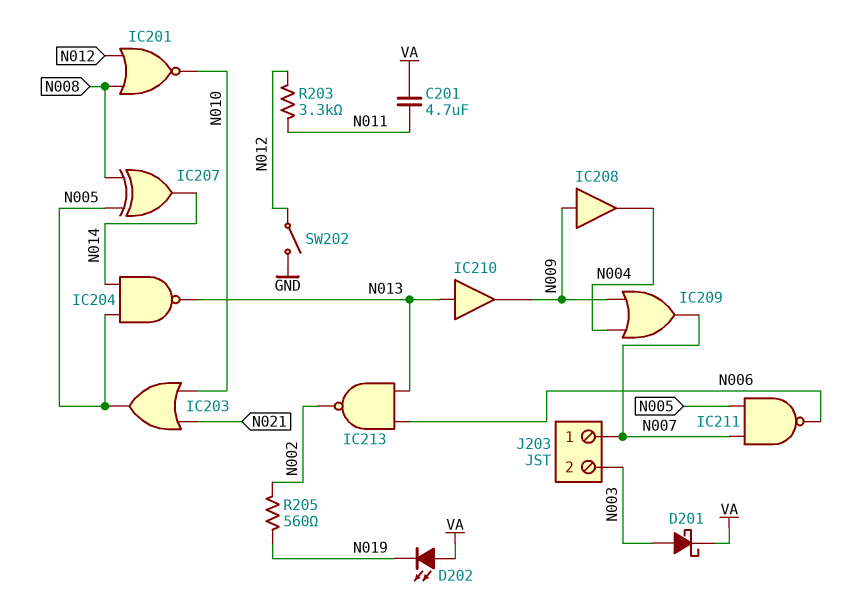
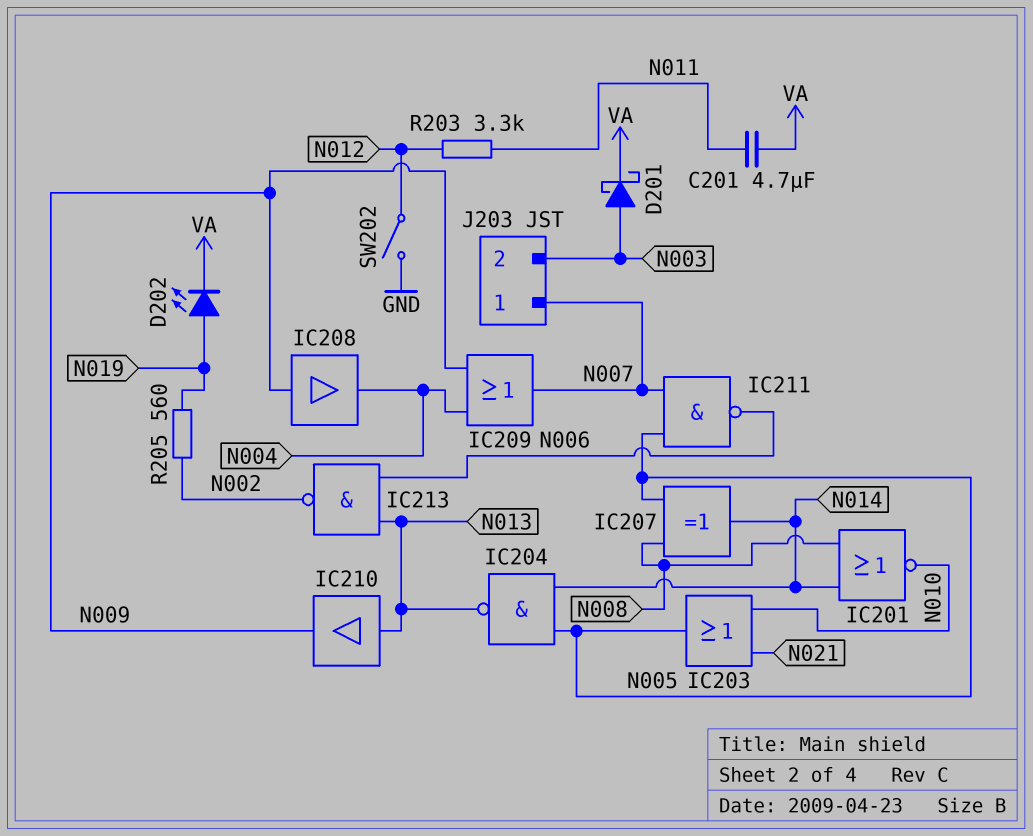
D202: LED (A VA, K N019) -> LED (A N019, K VA)
IC201: NOR (in N008, in N012, out N010) -> NOR (in N008, in N014, out N010)

